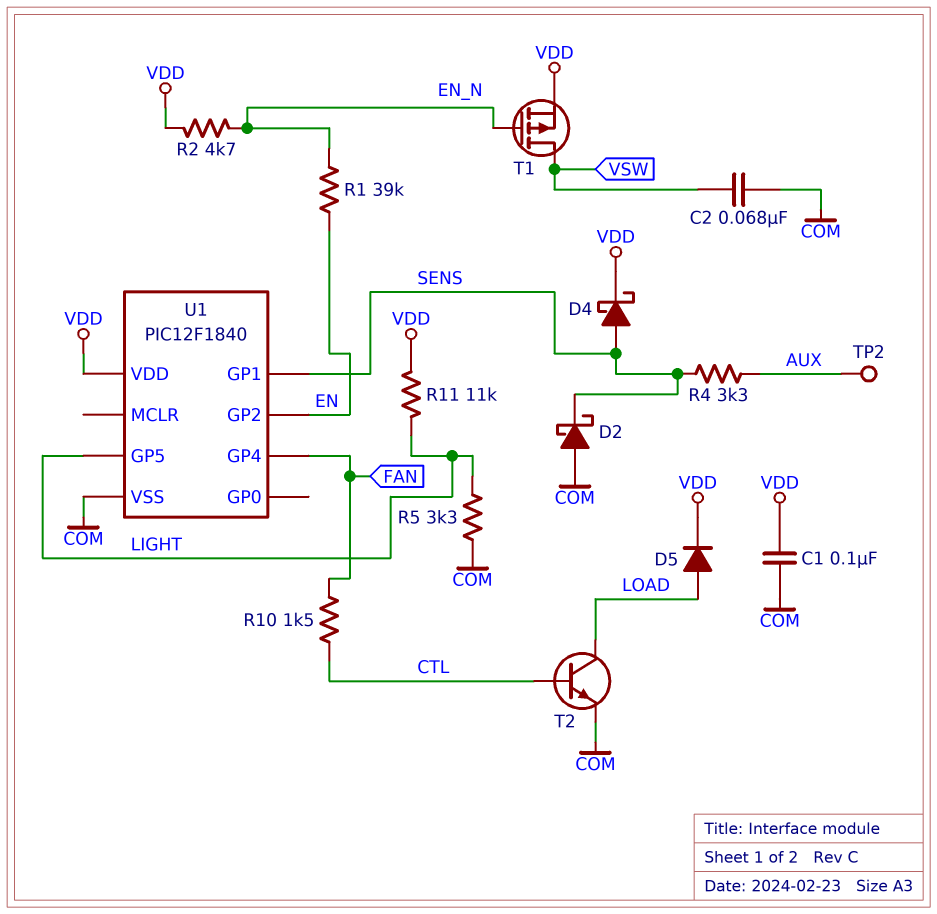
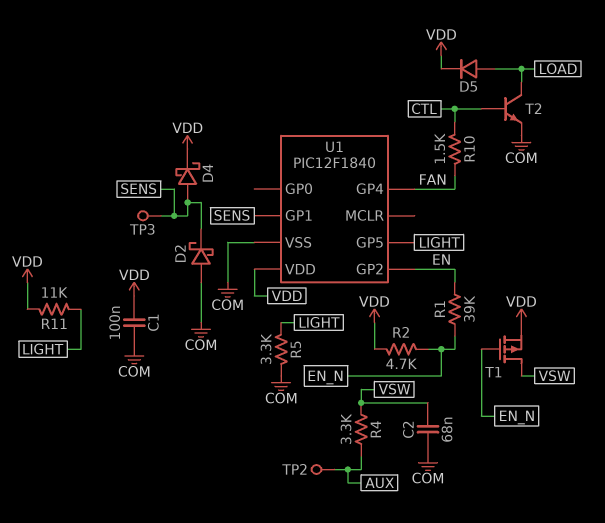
R4: 3.3k (AUX, SENS) -> 3.3k (AUX, VSW)
TP3: none -> test point (SENS)

